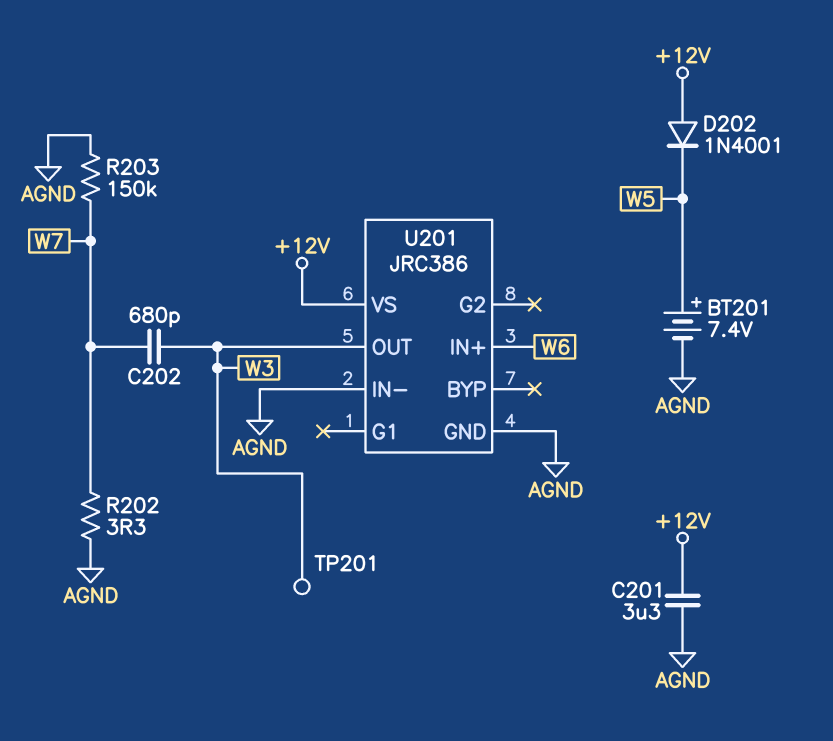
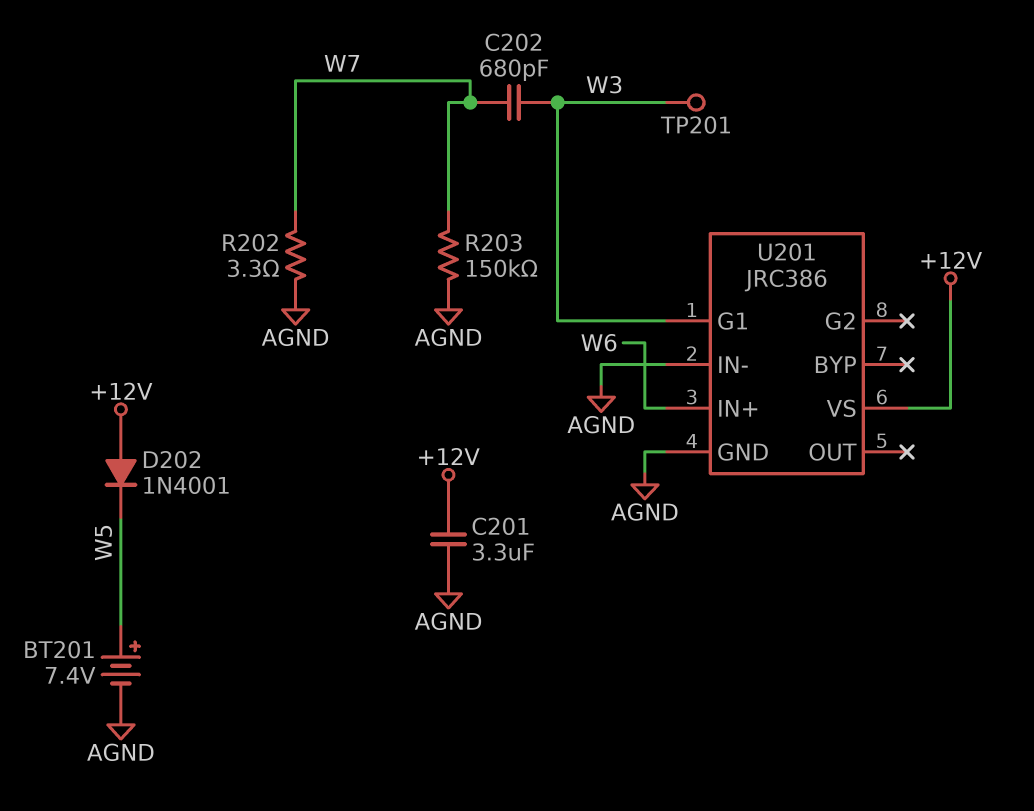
U201 pin G1: none -> W3
U201 pin OUT: W3 -> none

